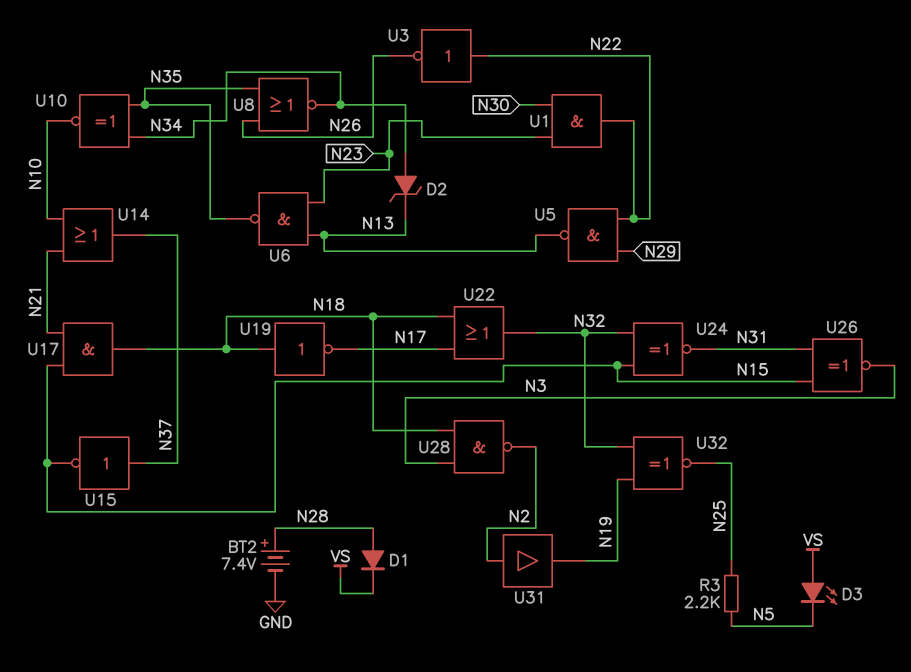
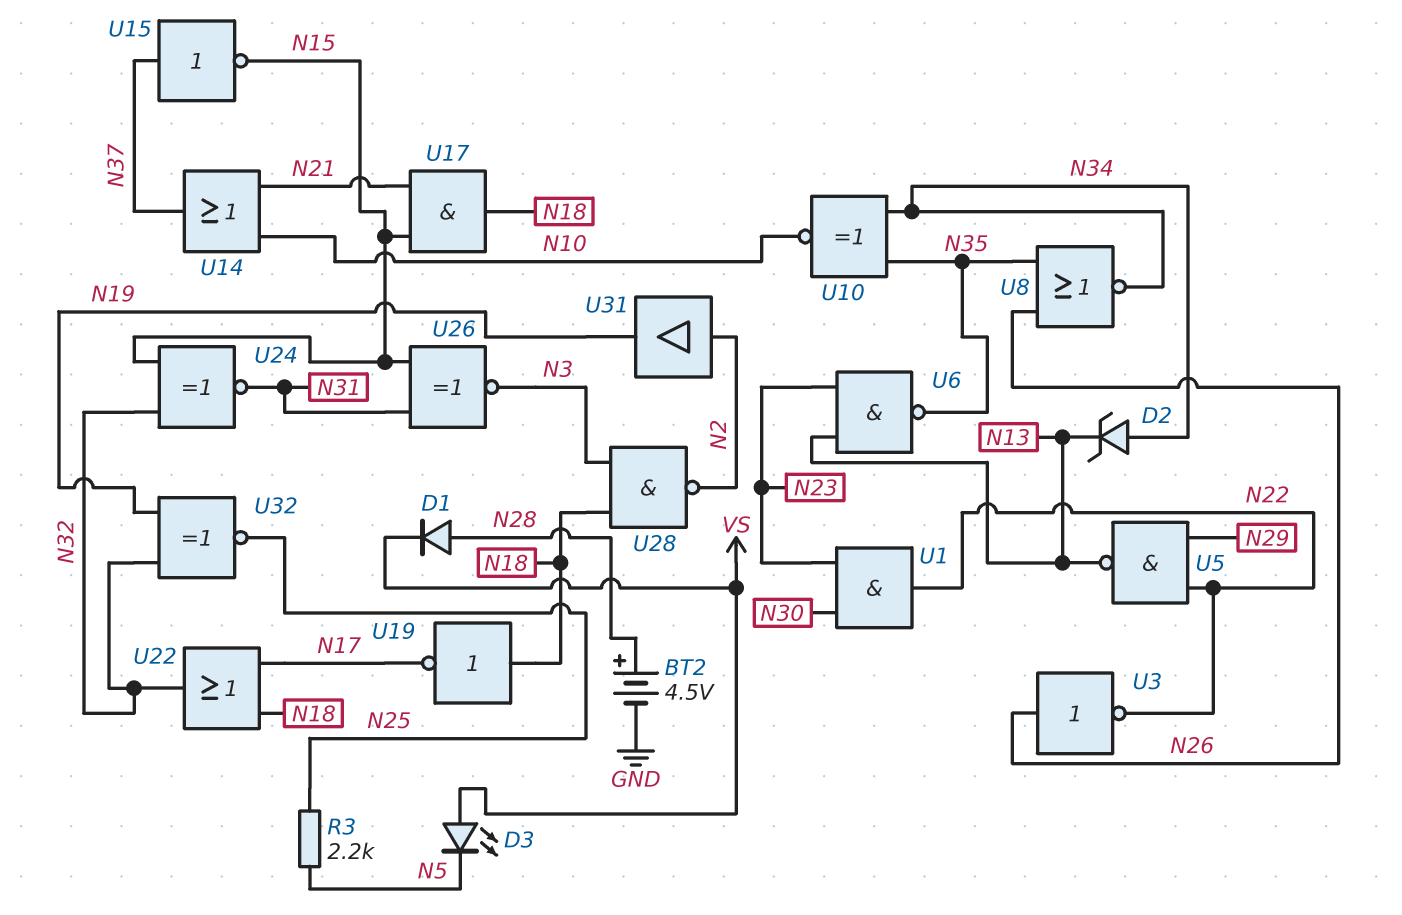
BT2: 7.4V (plus N28, minus GND) -> 4.5V (plus N28, minus GND)
U3: NOT (in N22, out N26) -> NOT (in N26, out N22)

